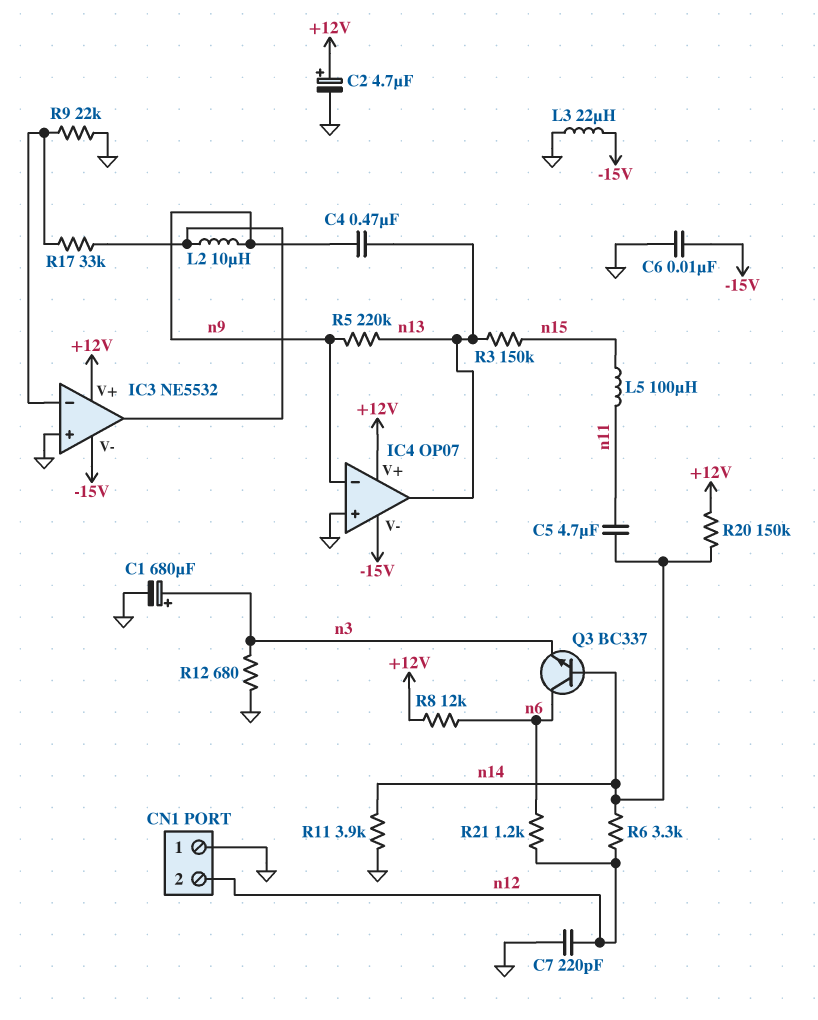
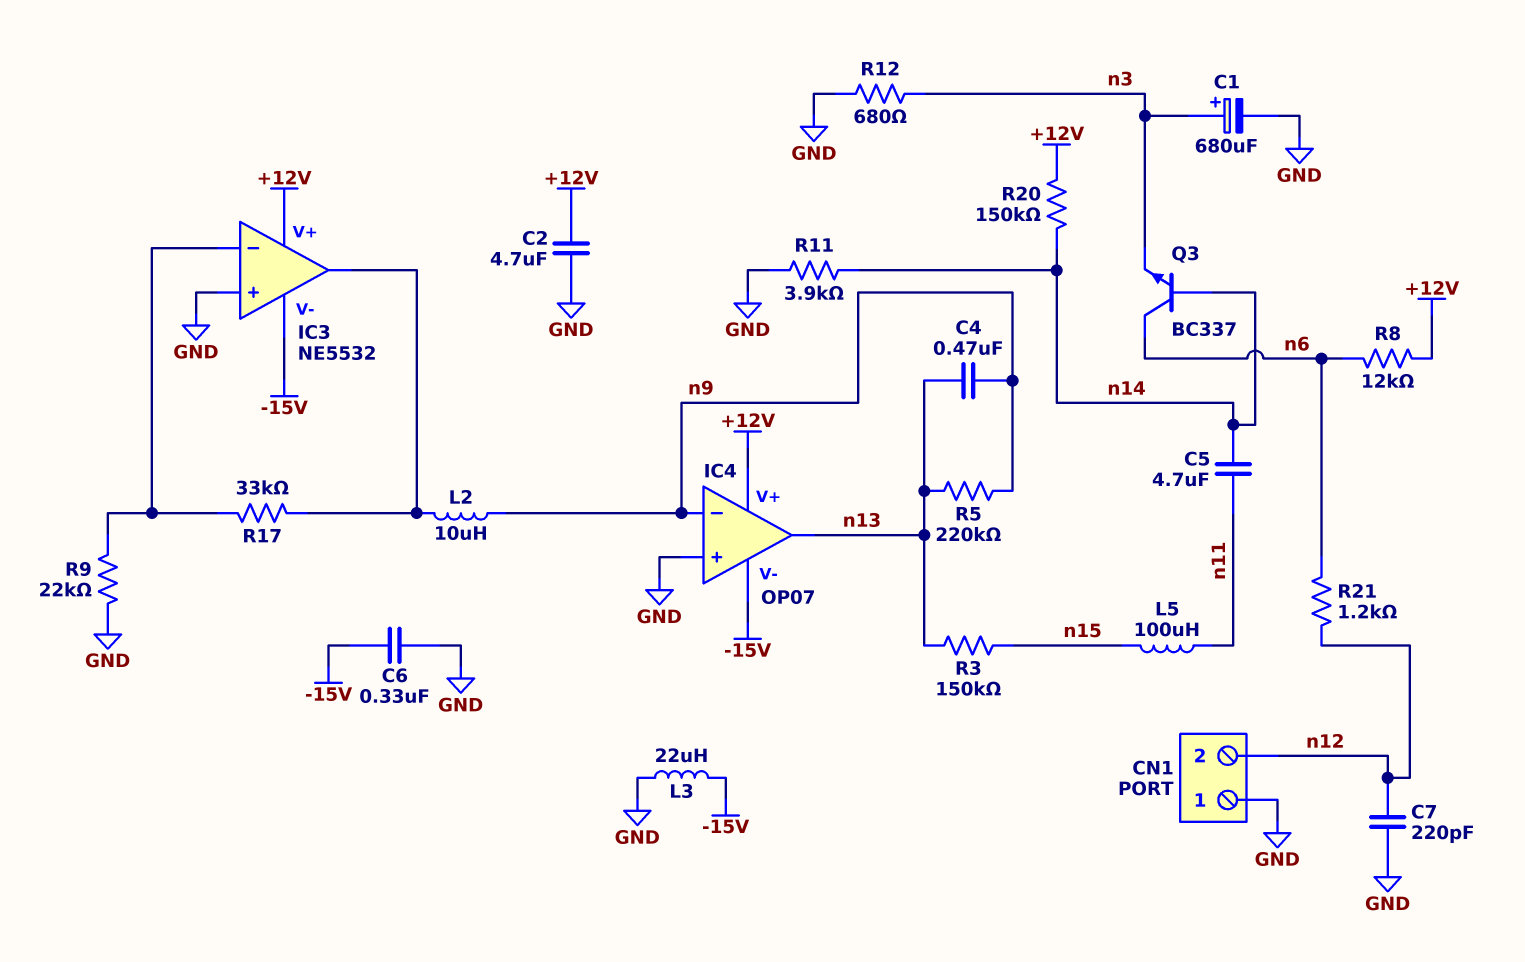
C2: 4.7uF (plus +12V, minus GND) -> 4.7uF (+12V, GND)
C6: 10nF (-15V, GND) -> 330nF (-15V, GND)
R6: 3.3k (n12, n14) -> none

